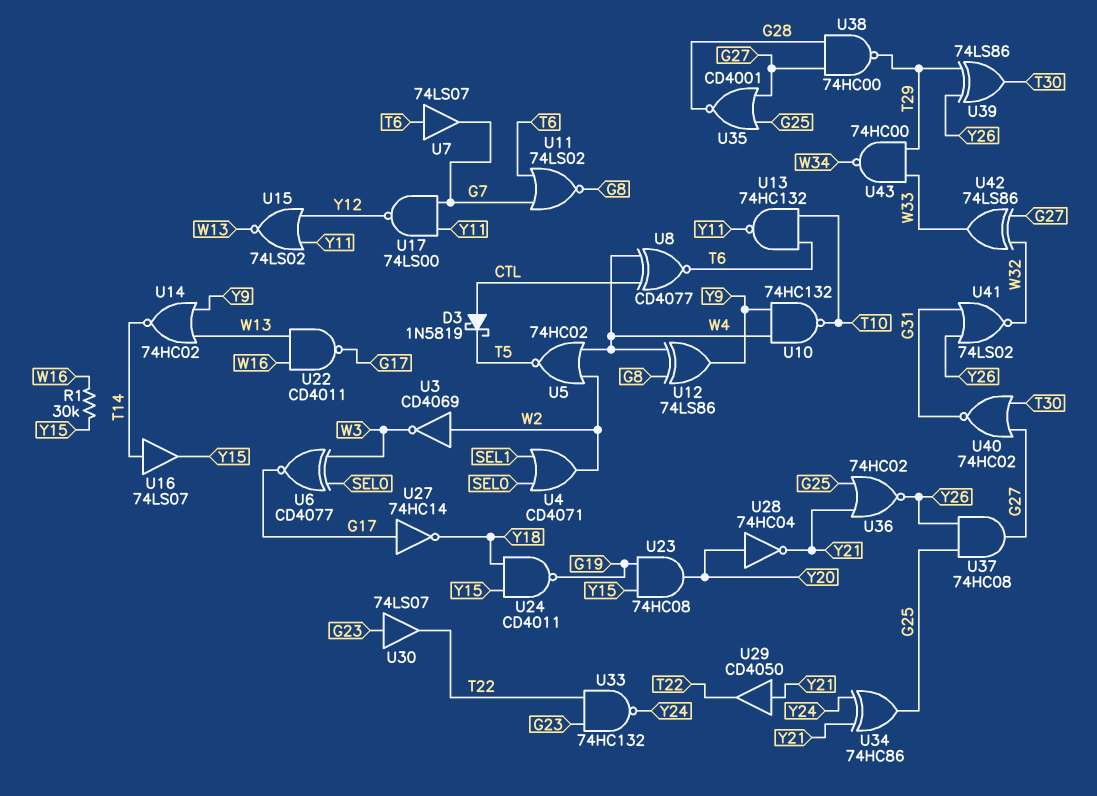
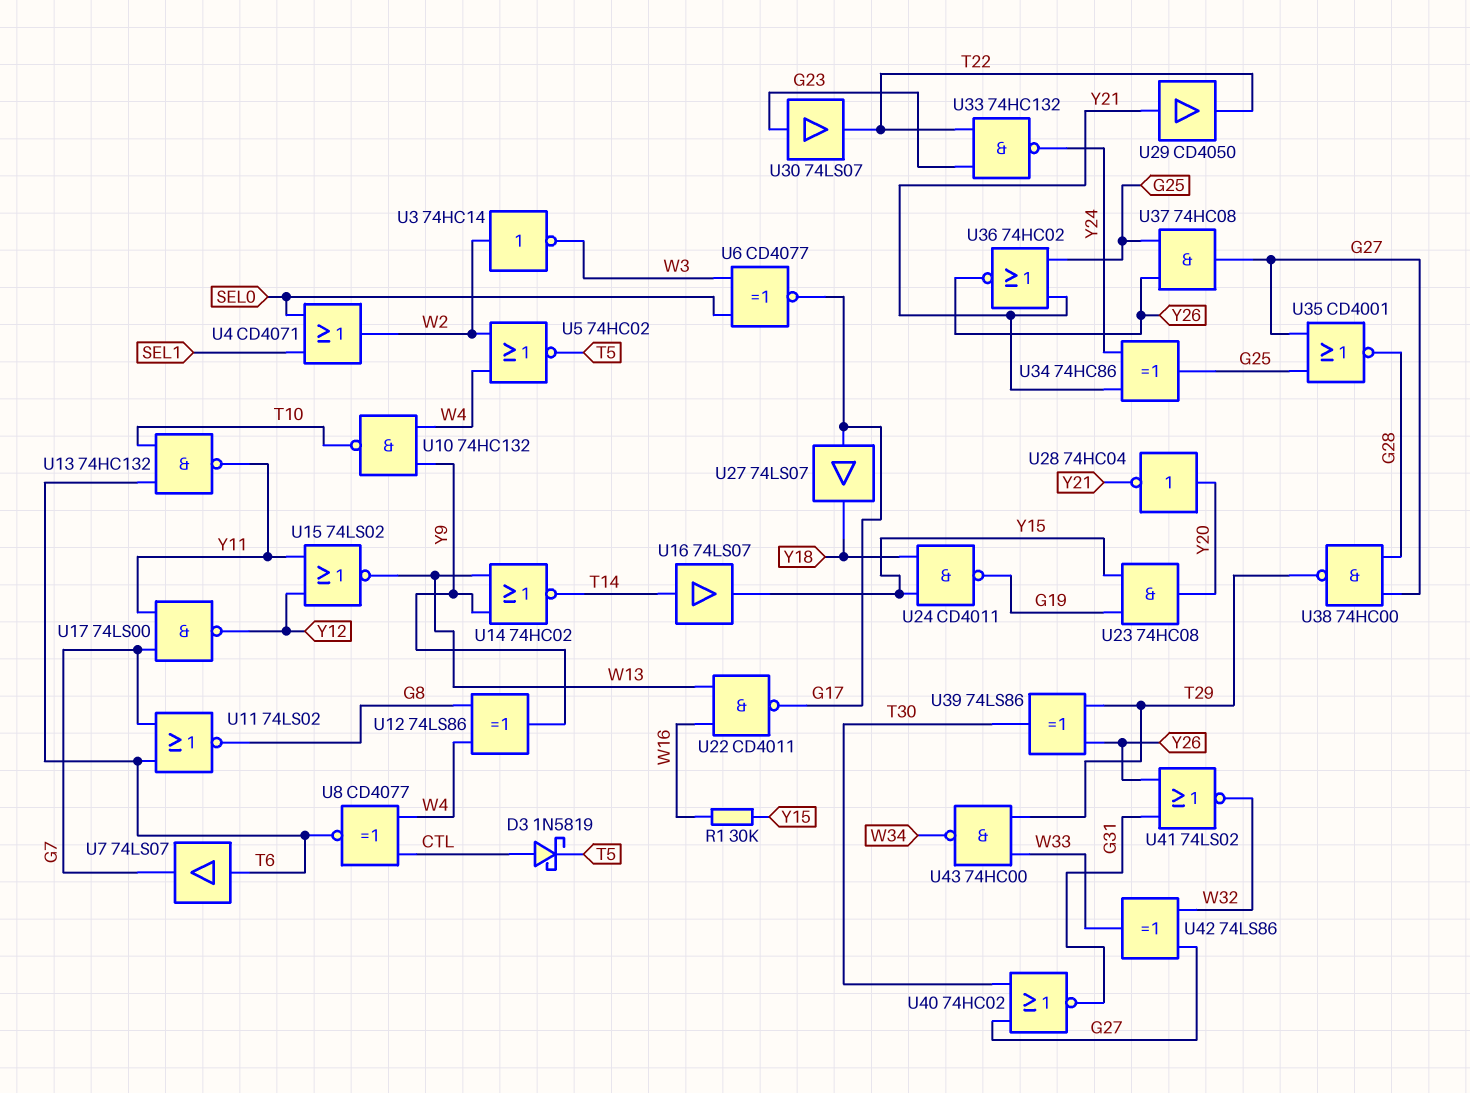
U3: NOT CD4069 (in W2, out W3) -> NOT 74HC14 (in W2, out W3)
U27: NOT 74HC14 (in G17, out Y18) -> buffer 74LS07 (in G17, out Y18)

